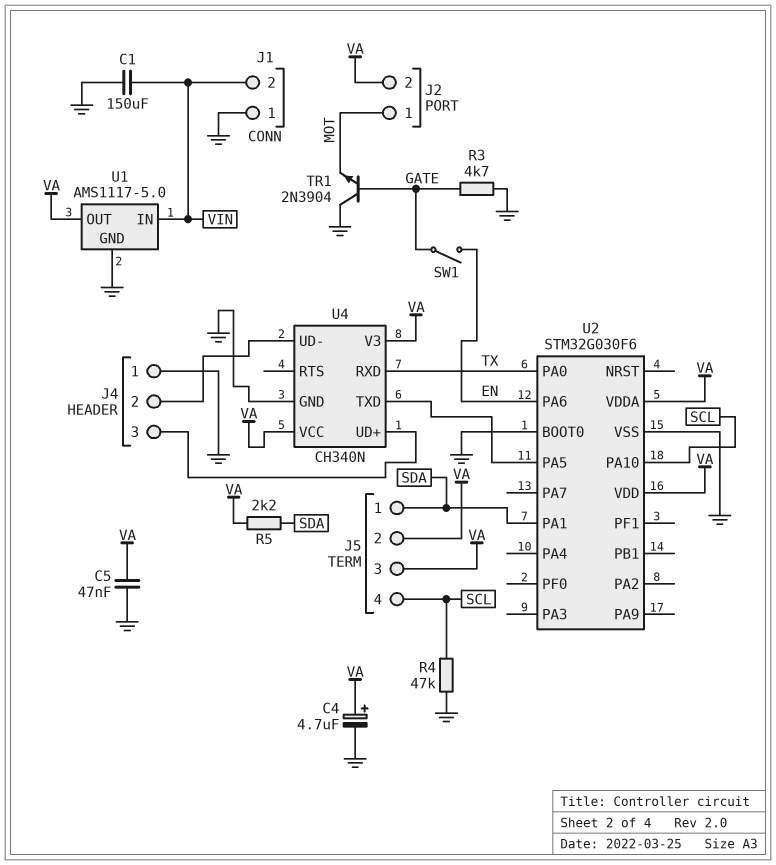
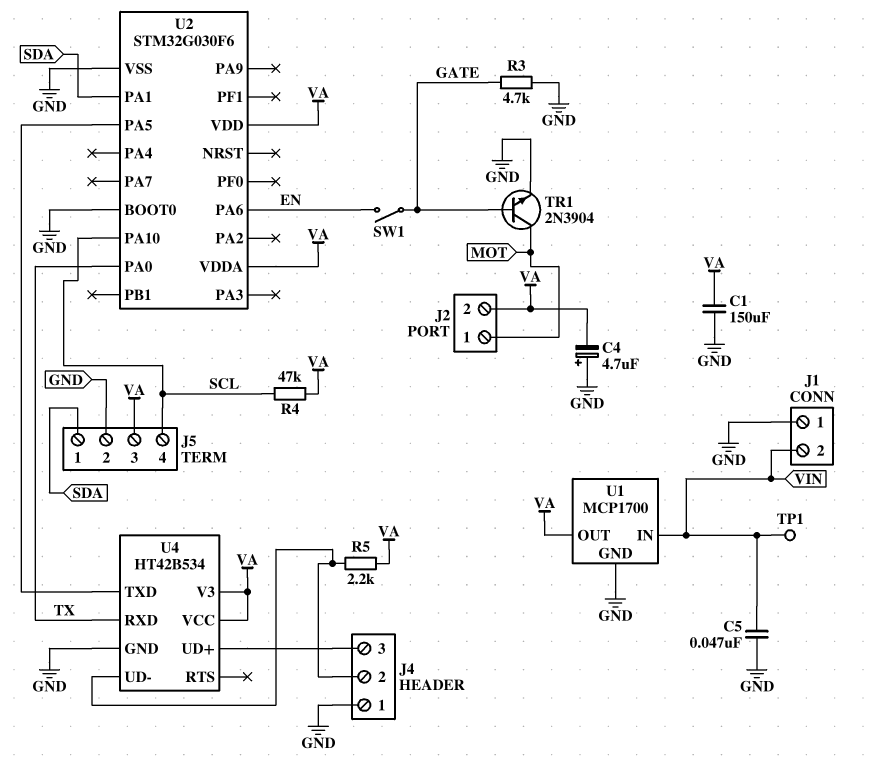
C1: 150uF (GND, VIN) -> 150uF (GND, VA)
C4: 4.7uF (plus VA, minus GND) -> 4.7uF (plus GND, minus VA)
C5: 47nF (GND, VA) -> 47nF (GND, VIN)
J5 pin 2: VA -> GND
R4: 47k (GND, SCL) -> 47k (SCL, VA)
R5: 2.2k (SDA, VA) -> 2.2k (J4/2, VA)
TP1: none -> test point (VIN)
TR1: NPN 2N3904 (B GATE, C GND, E MOT) -> NPN 2N3904 (B GATE, C MOT, E GND)
U1: AMS1117-5.0 -> MCP1700
U4: CH340N -> HT42B534

